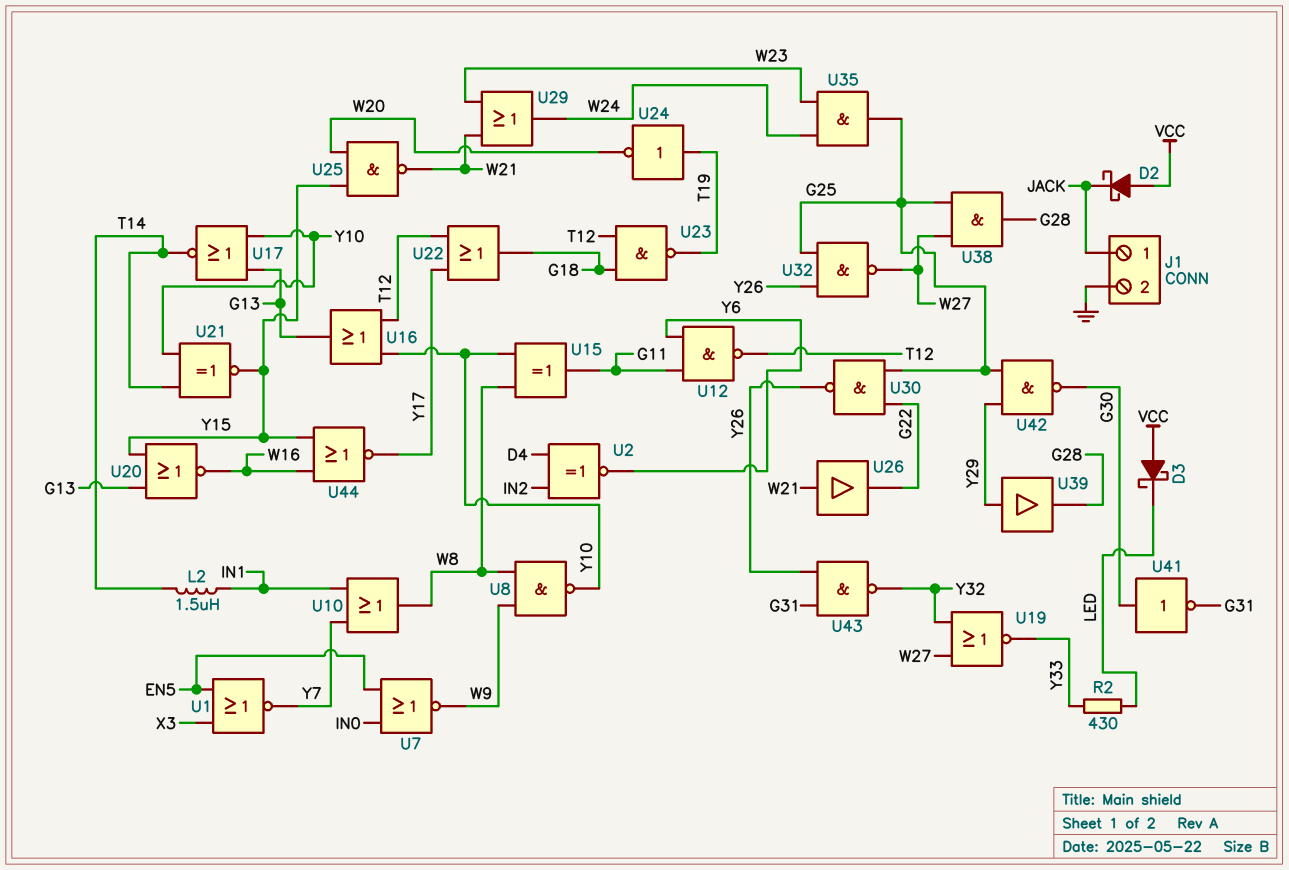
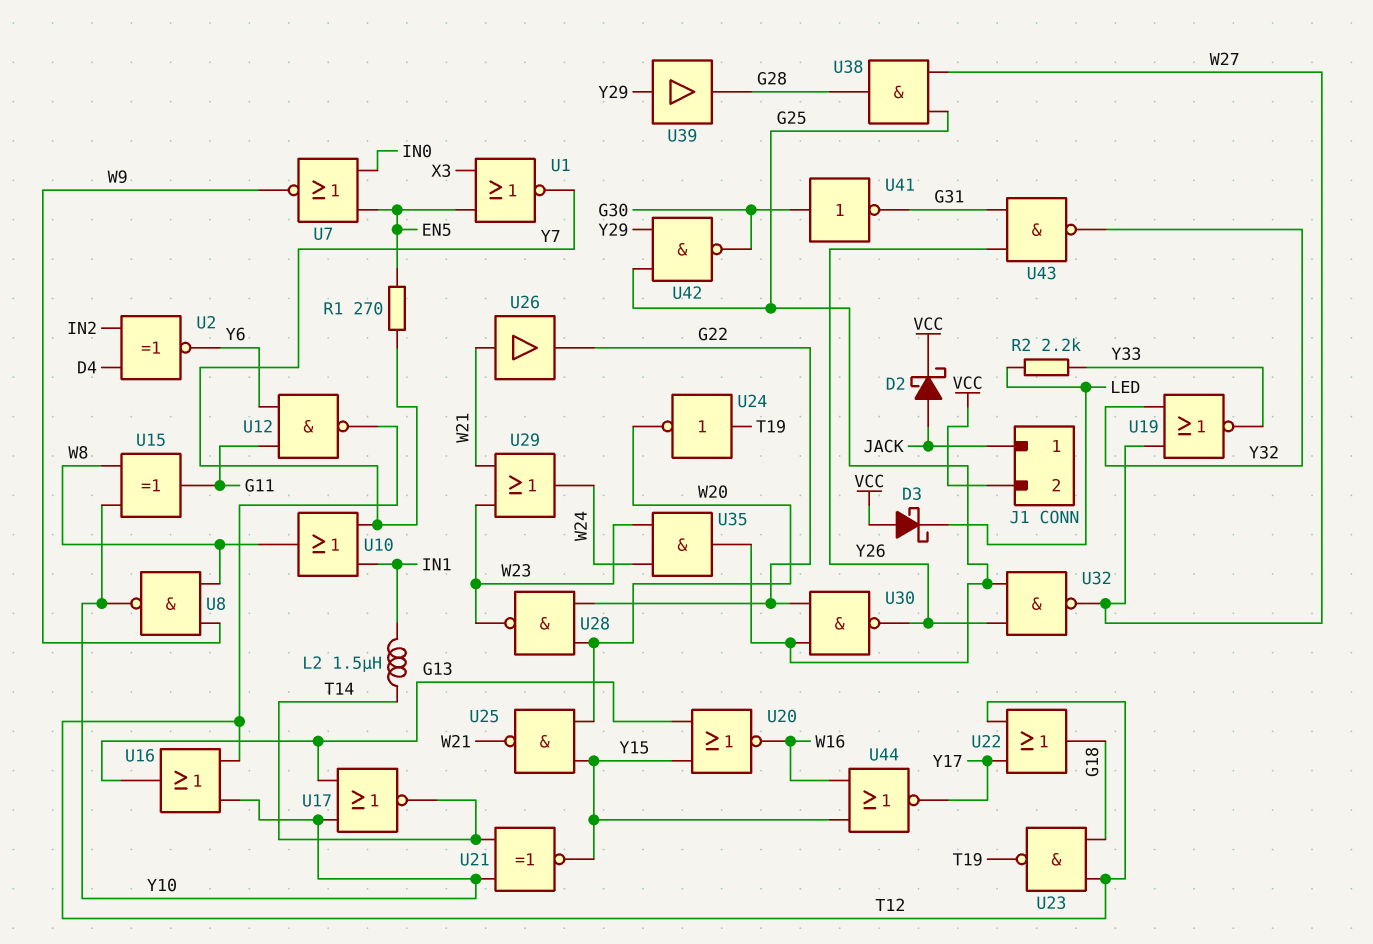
D2: schottky (A VCC, K JACK) -> schottky (A JACK, K VCC)
J1 pin 2: GND -> VCC
R1: none -> 270 (EN5, Y7)
R2: 430 (LED, Y33) -> 2.2k (LED, Y33)
U28: none -> NAND (in G22, in W20, out W23)

